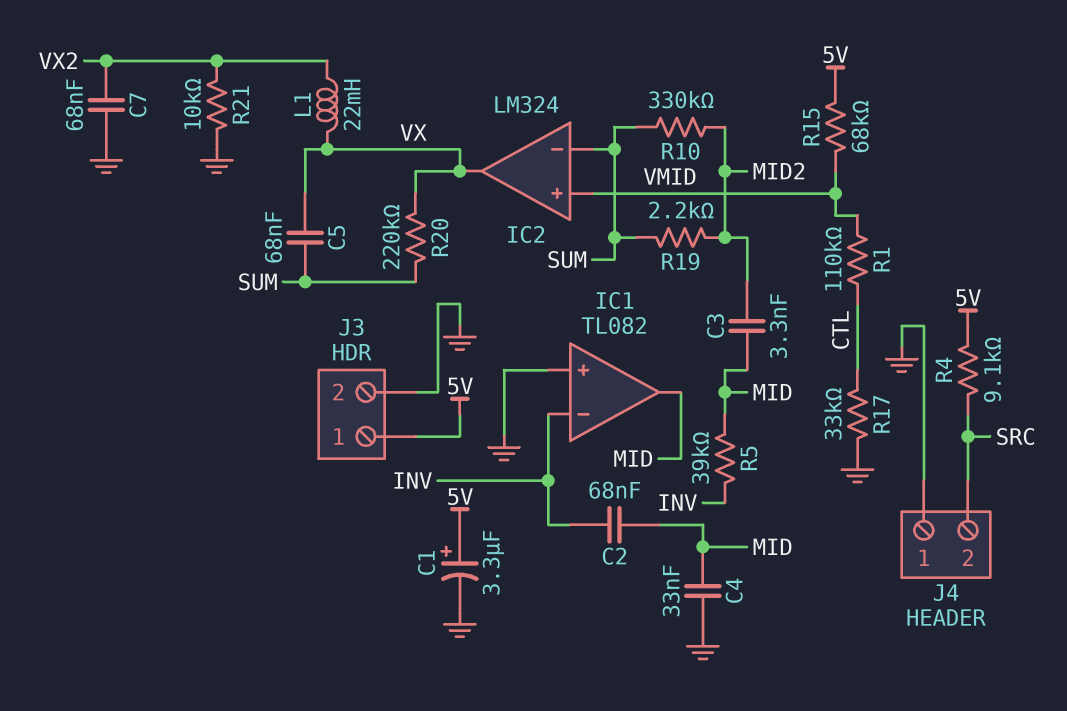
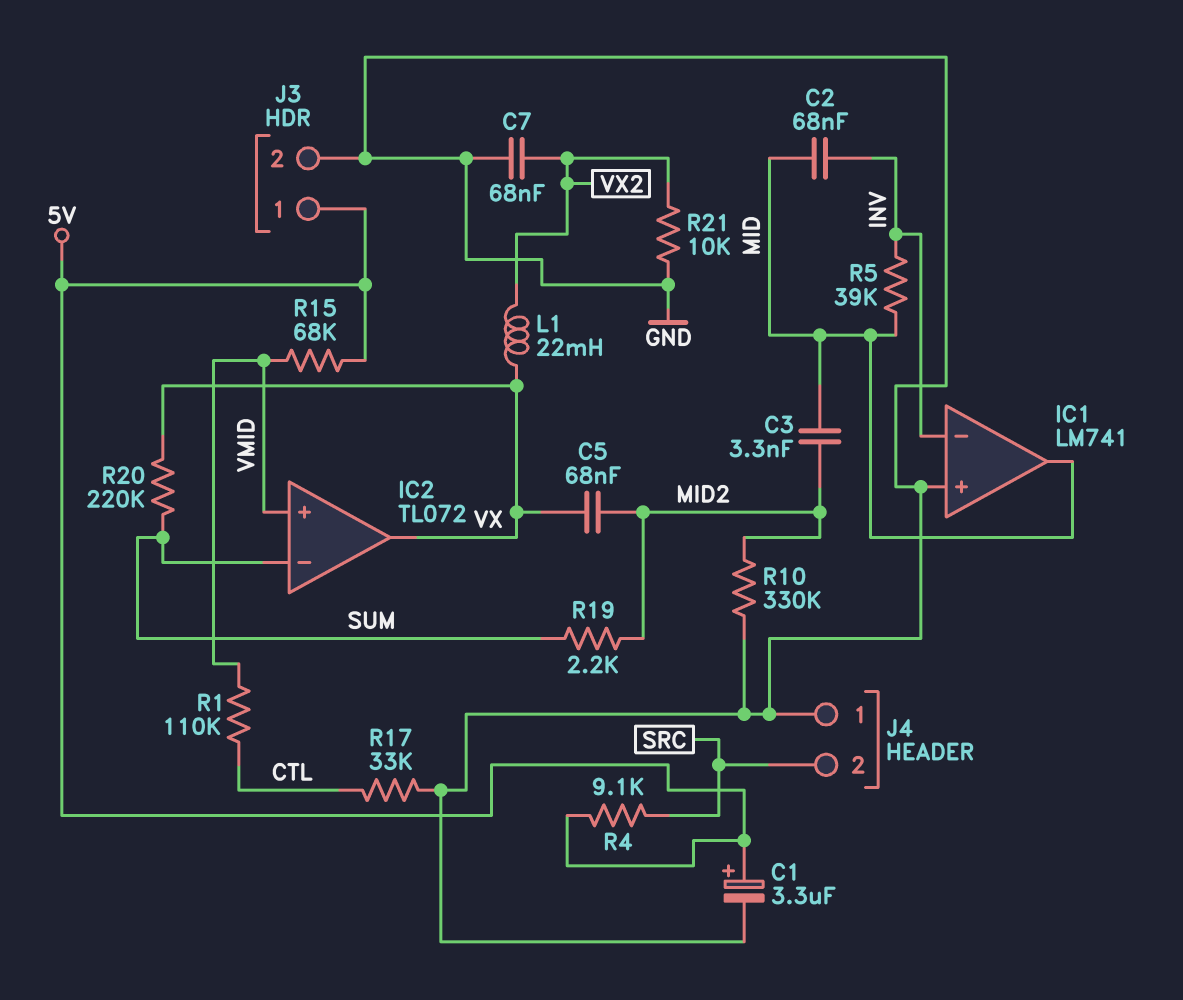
C4: 33nF (GND, MID) -> none
C5: 68nF (SUM, VX) -> 68nF (MID2, VX)
IC1: TL082 -> LM741
IC2: LM324 -> TL072
R10: 330k (MID2, SUM) -> 330k (GND, MID2)

